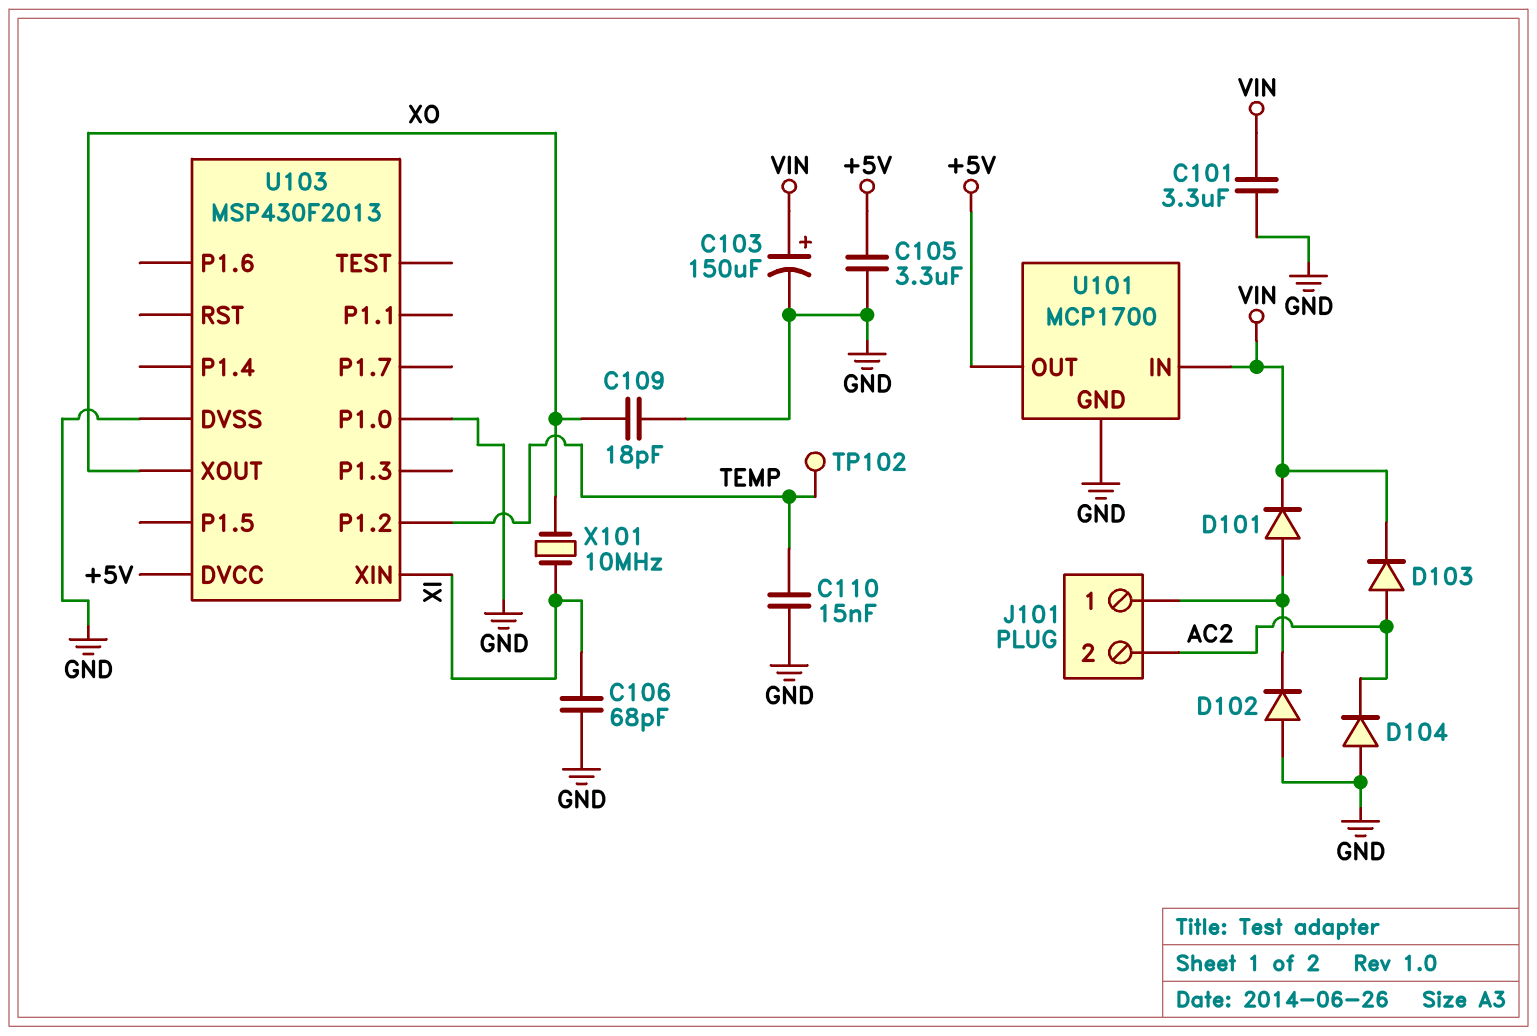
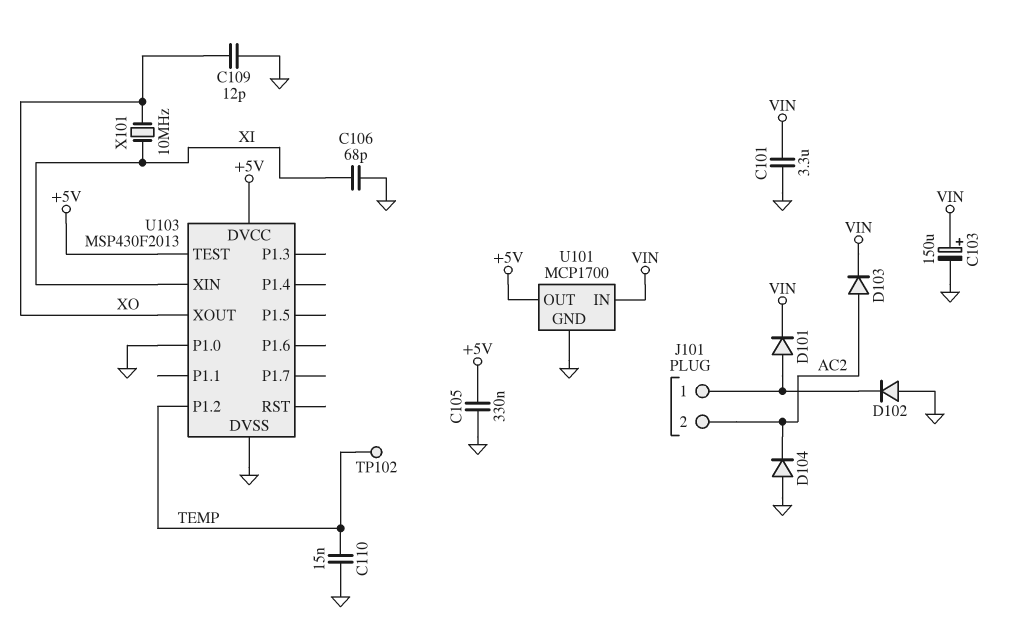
C105: 3.3uF (+5V, GND) -> 330nF (+5V, GND)
C109: 18pF (GND, XO) -> 12pF (GND, XO)
U103 pin TEST: none -> +5V

